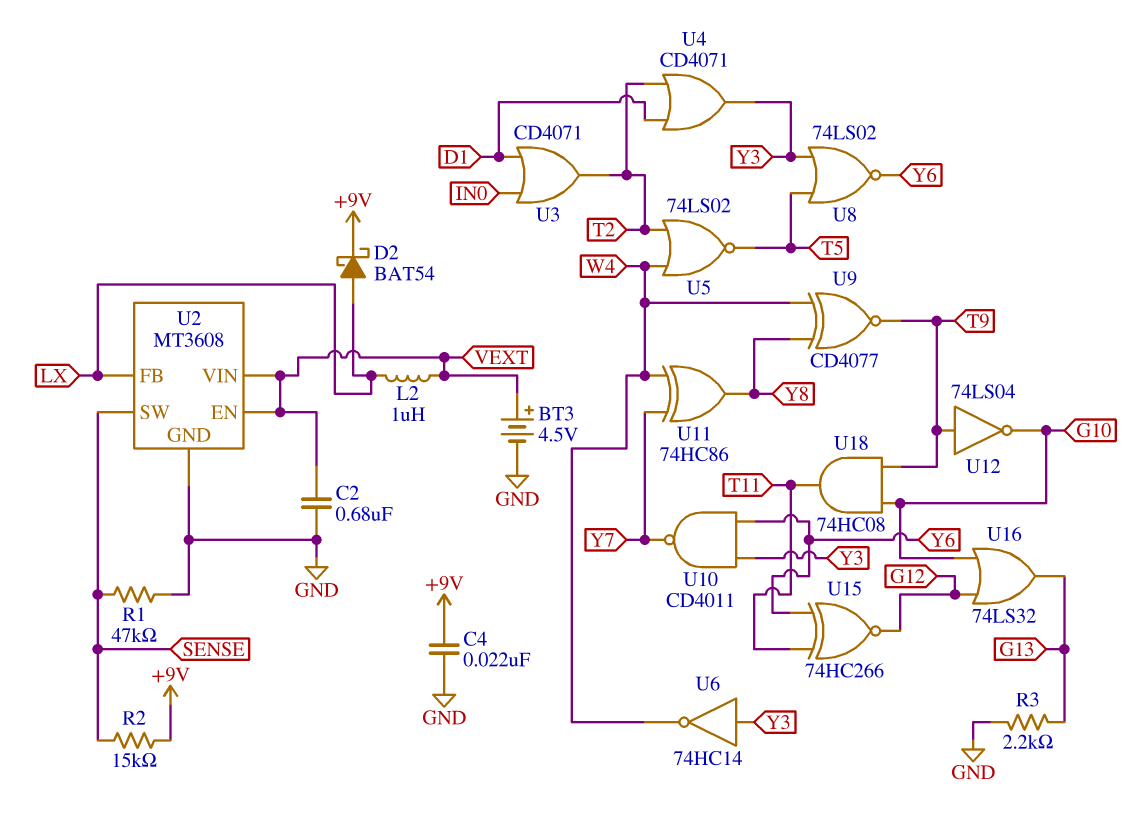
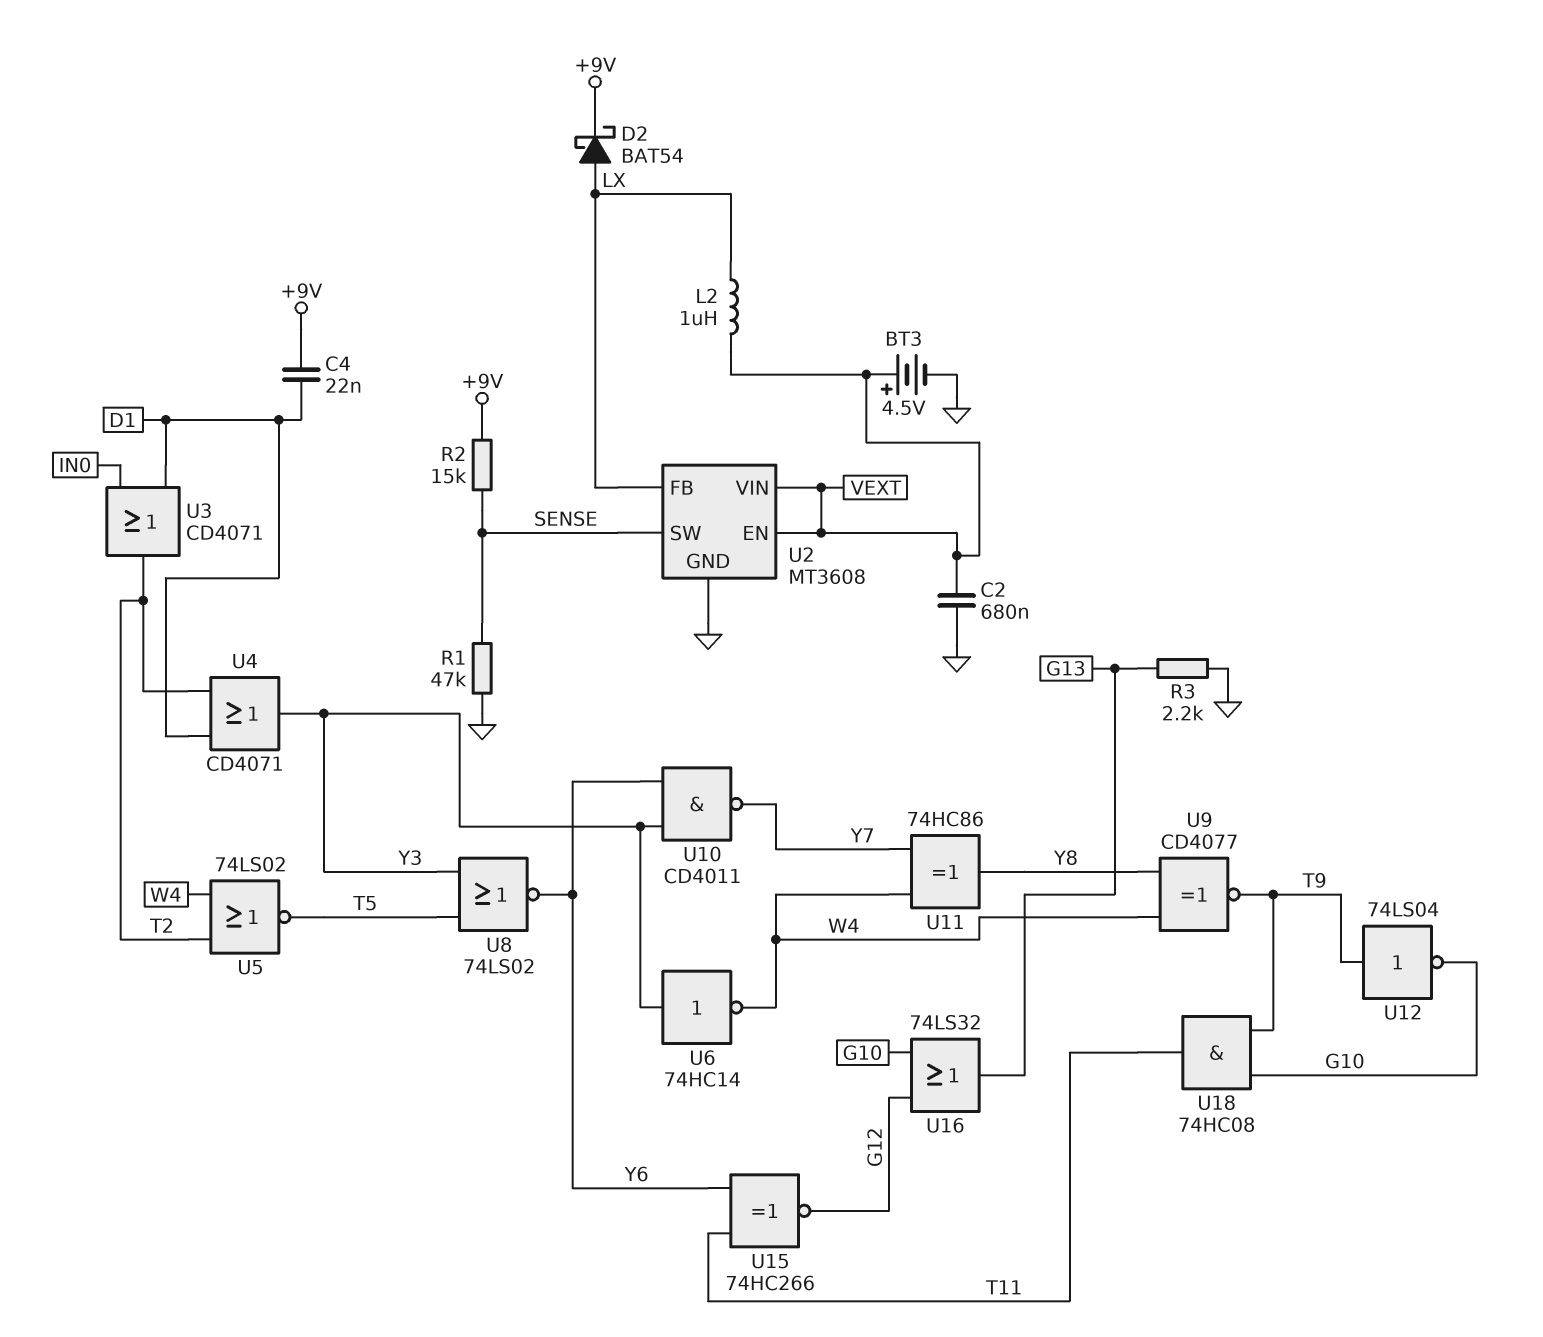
C4: 22nF (+9V, GND) -> 22nF (+9V, D1)

